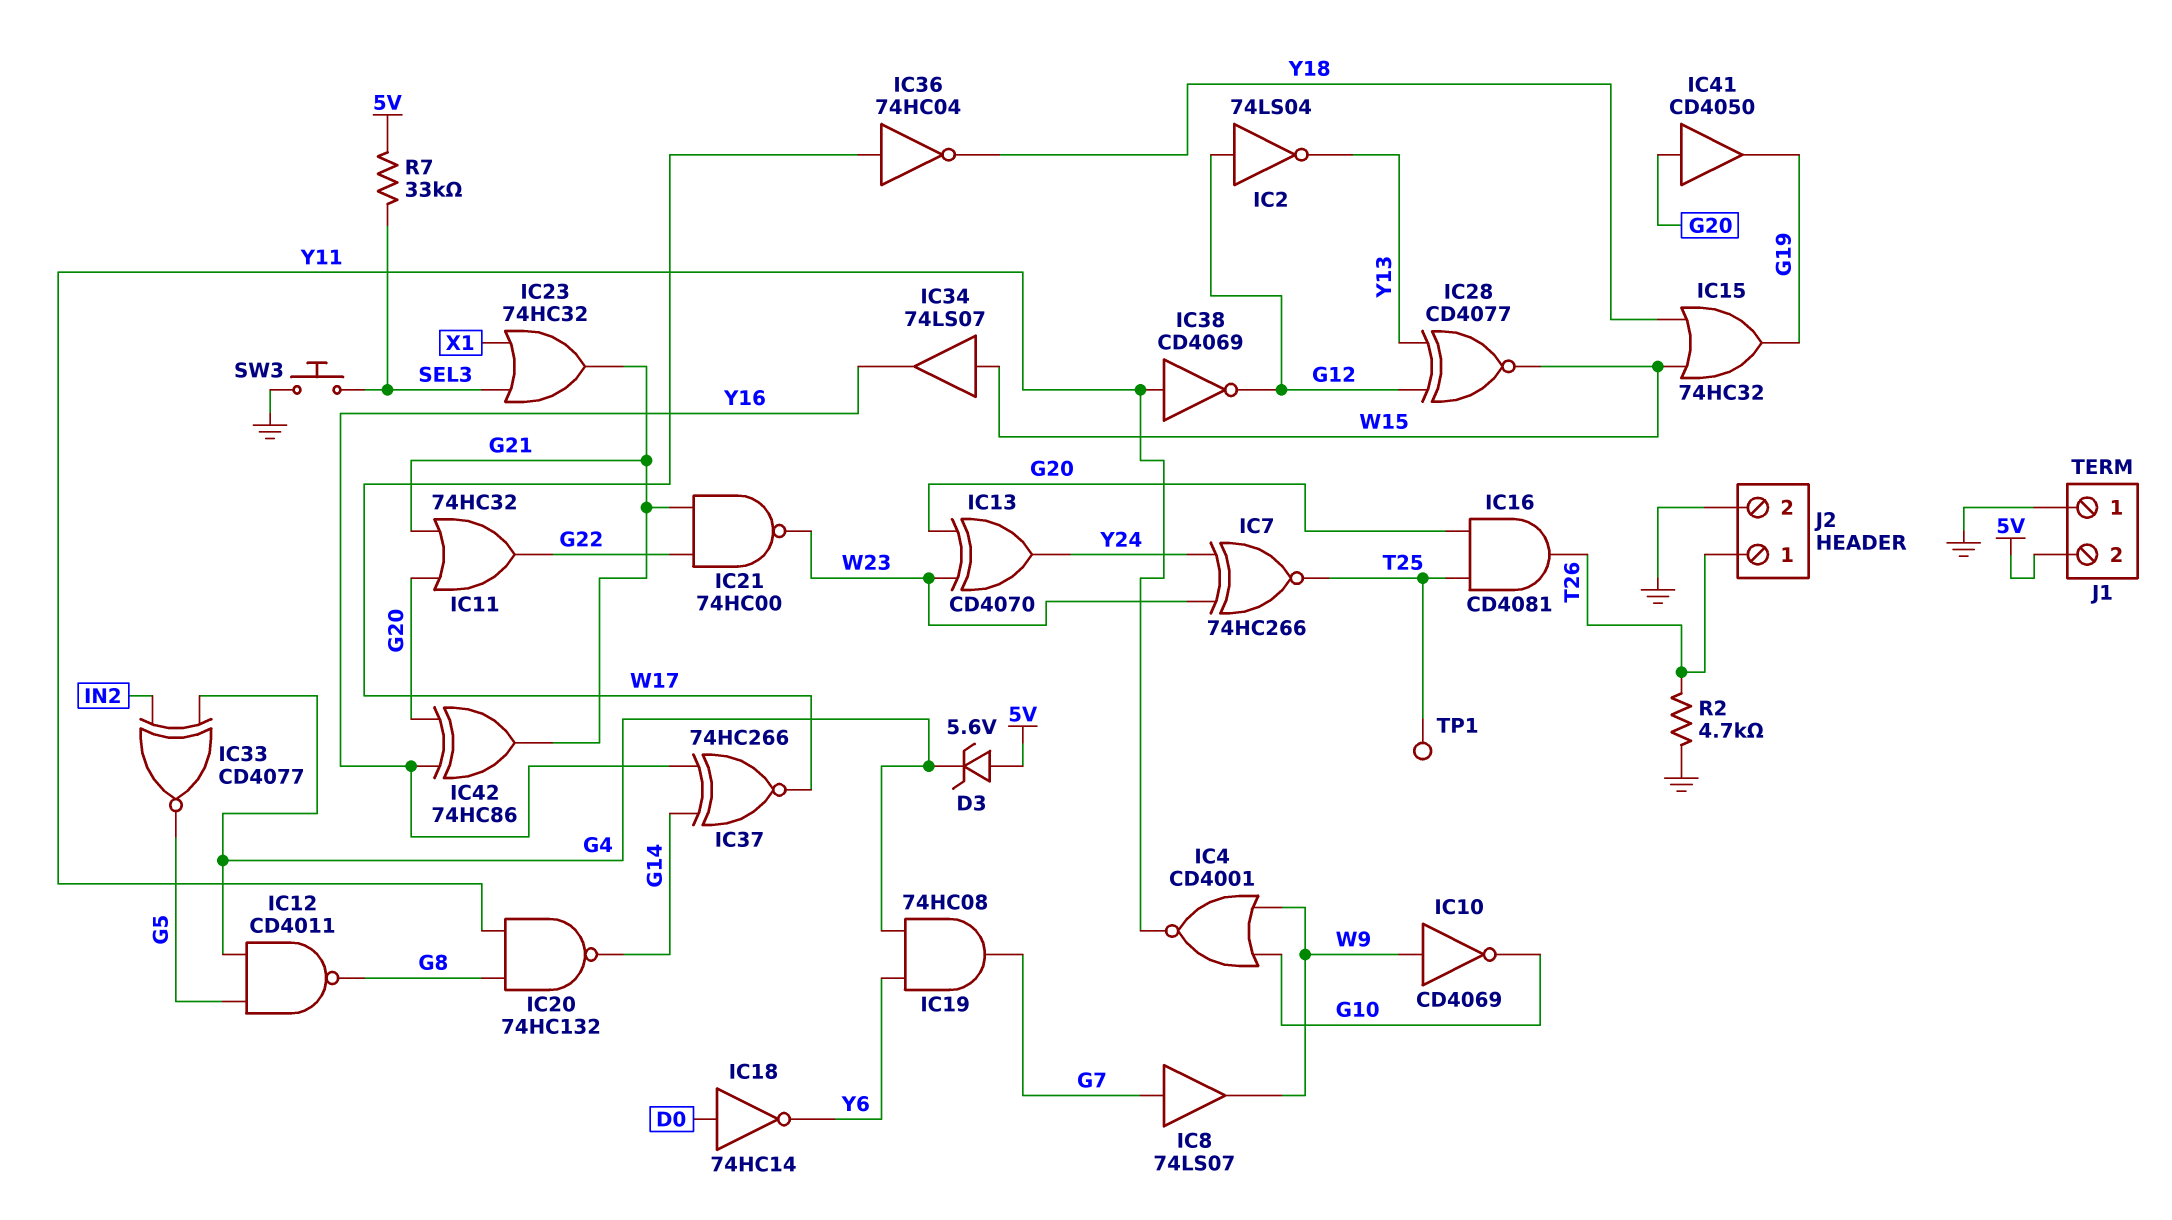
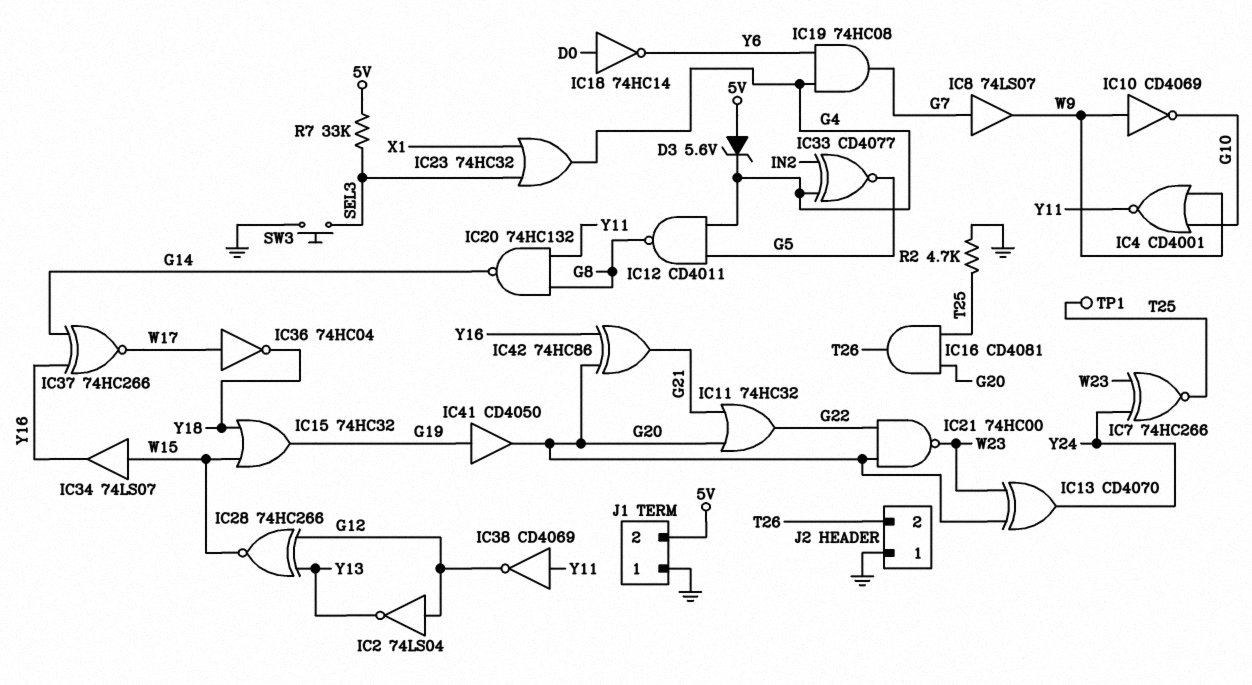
IC21: NAND 74HC00 (in G21, in G22, out W23) -> NAND 74HC00 (in G20, in G22, out W23)
IC23: OR 74HC32 (in SEL3, in X1, out G21) -> OR 74HC32 (in SEL3, in X1, out G4)
IC28: XNOR CD4077 (in G12, in Y13, out W15) -> XNOR 74HC266 (in G12, in Y13, out W15)
IC41: buffer CD4050 (in G20, out G19) -> buffer CD4050 (in G19, out G20)
J2 pin 1: T26 -> GND
J2 pin 2: GND -> T26
R2: 4.7k (GND, T26) -> 4.7k (GND, T25)

